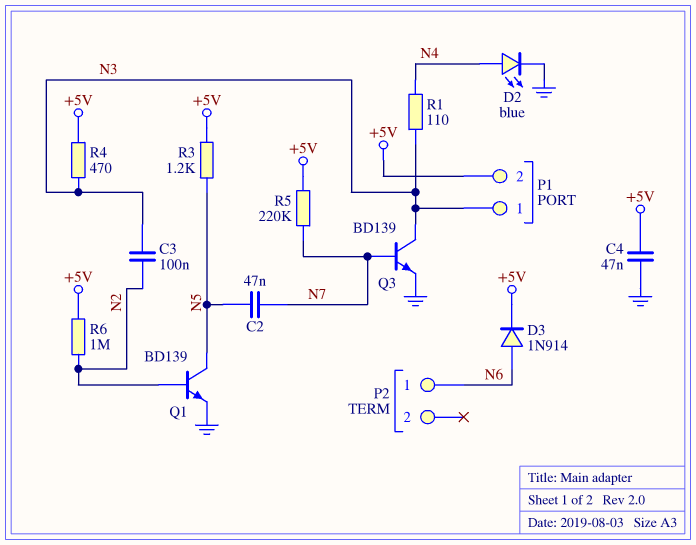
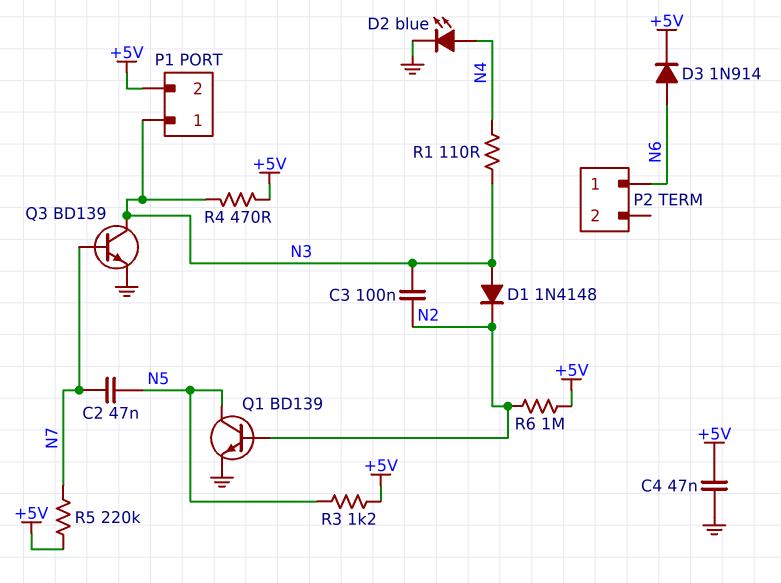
D1: none -> diode 1N4148 (A N3, K N2)

